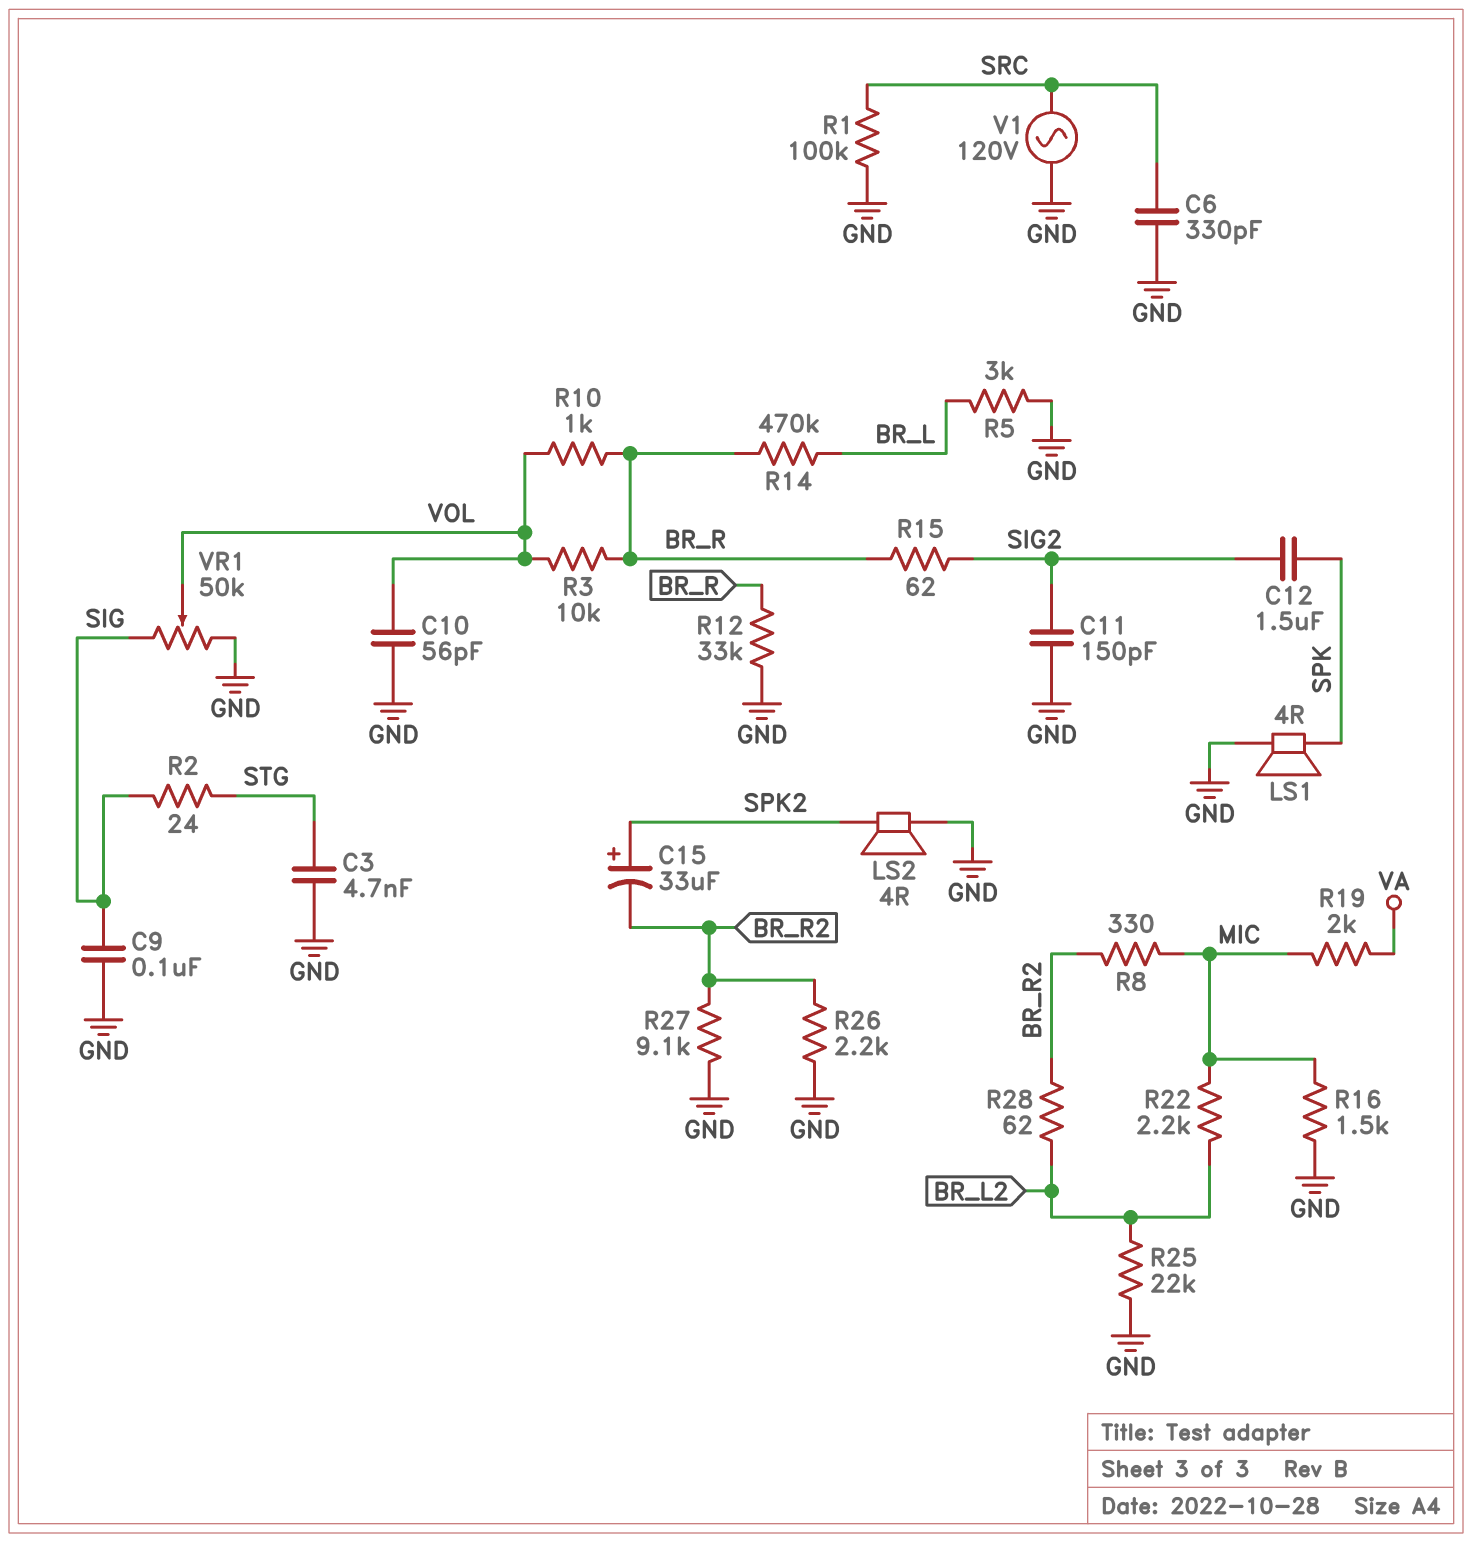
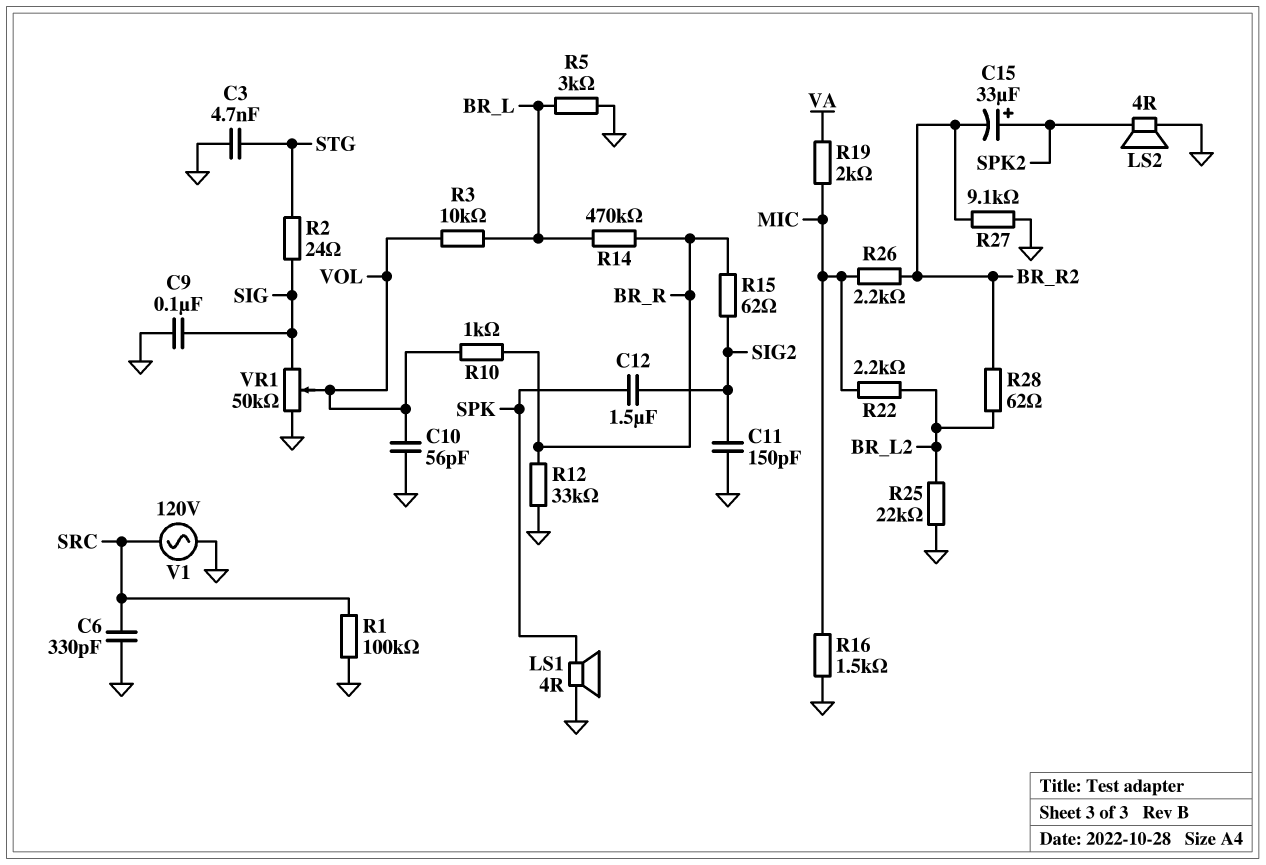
R3: 10k (BR_R, VOL) -> 10k (BR_L, VOL)
R8: 330 (BR_R2, MIC) -> none
R26: 2.2k (BR_R2, GND) -> 2.2k (BR_R2, MIC)

